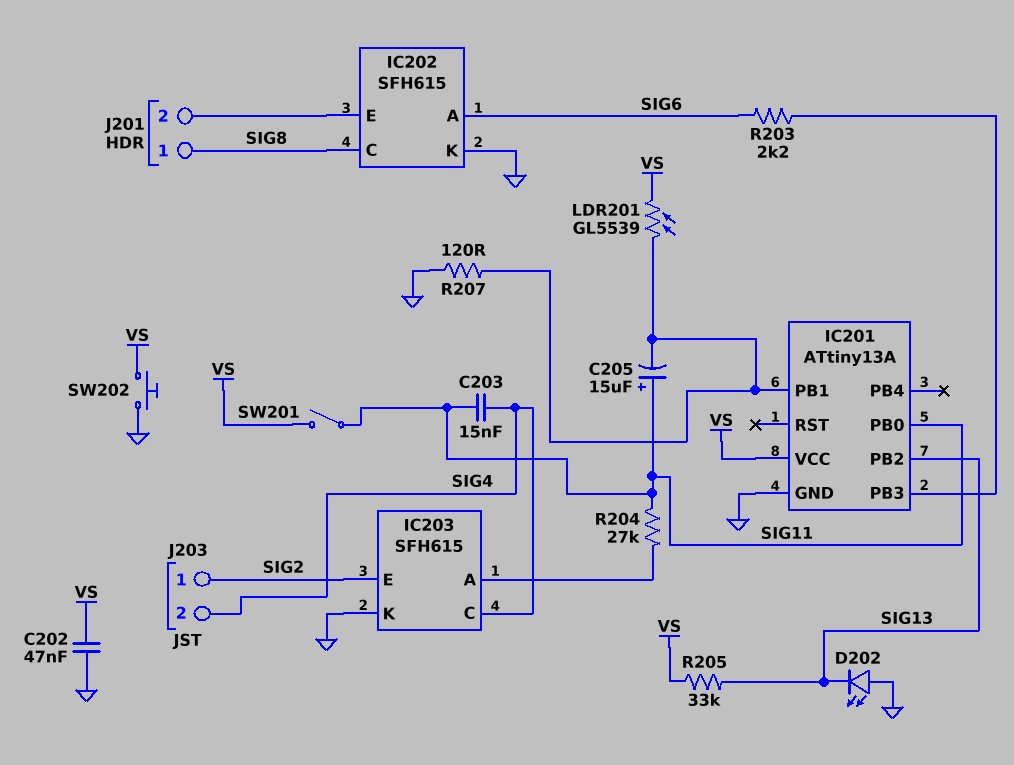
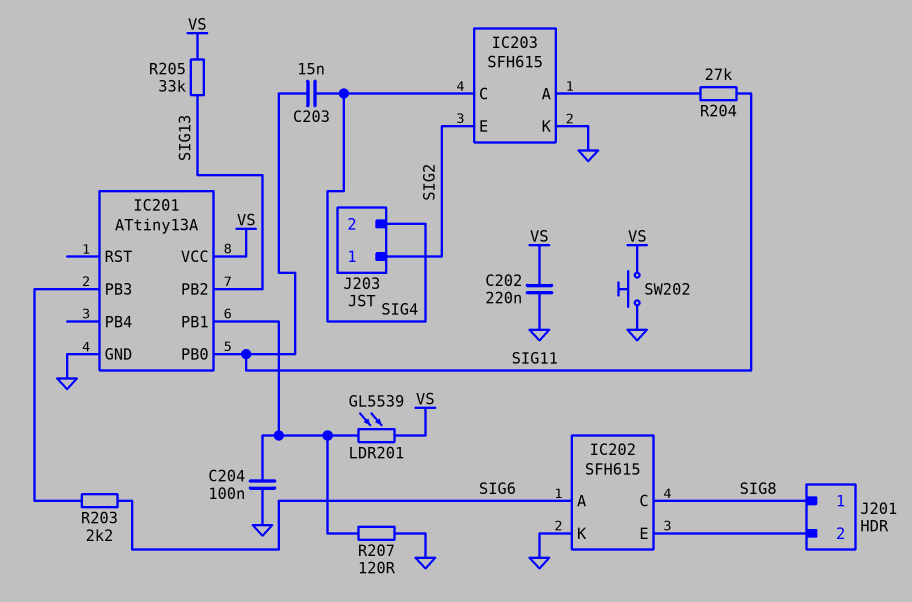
C202: 47nF (GND, VS) -> 220nF (GND, VS)
C204: none -> 100nF (GND, IC201/PB1)
C205: 15uF (plus SIG11, minus IC201/PB1) -> none
D202: LED (A GND, K SIG13) -> none
SW201: switch (SIG11, VS) -> none

